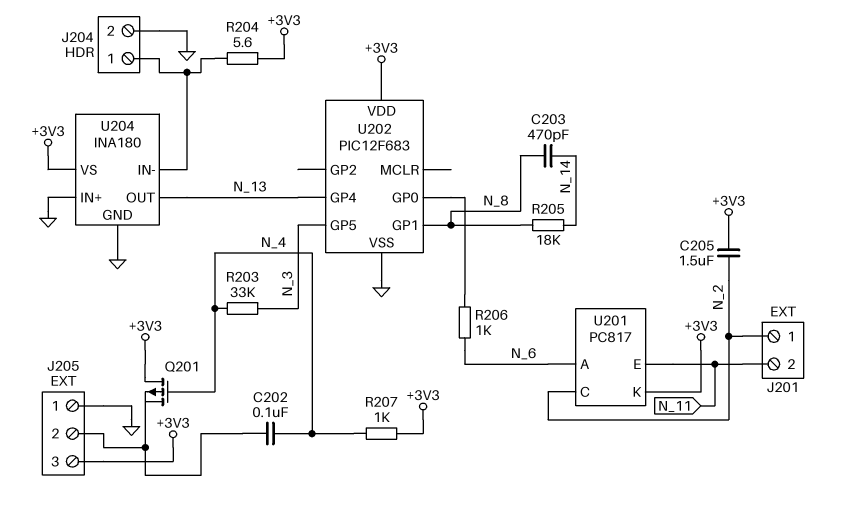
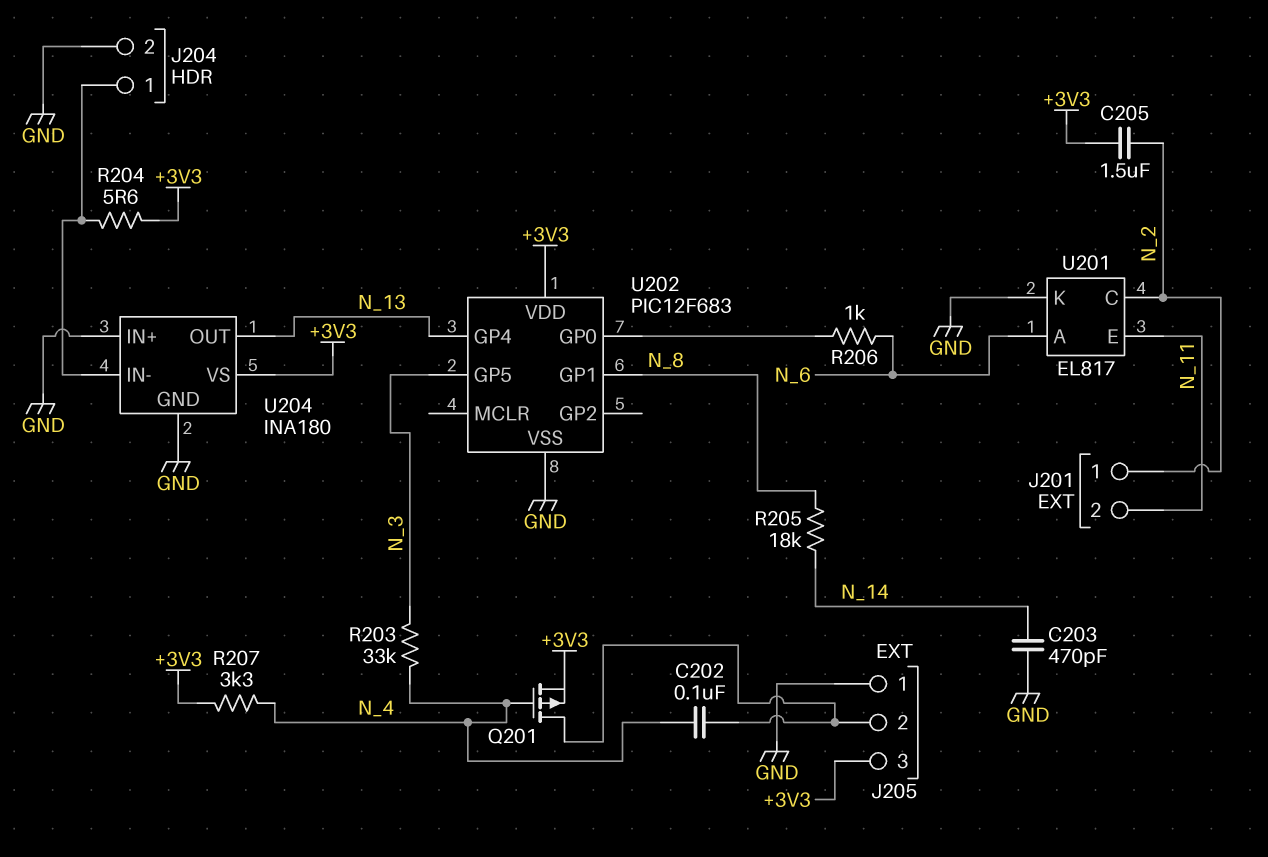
C203: 470pF (N_8, N_14) -> 470pF (GND, N_14)
Q201: PMOS (G N_4, D +3V3, S J205/2) -> PMOS (G N_4, D J205/2, S +3V3)
R207: 1k (+3V3, N_4) -> 3.3k (+3V3, N_4)
U201: PC817 -> EL817
U201 pin K: +3V3 -> GND

